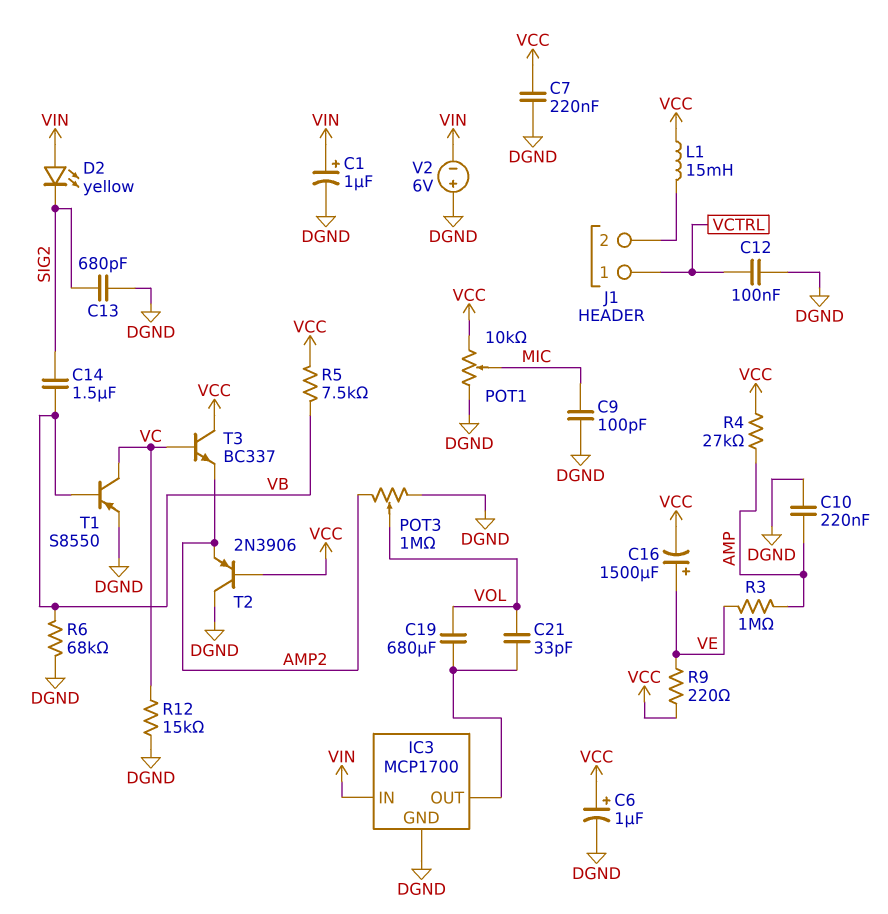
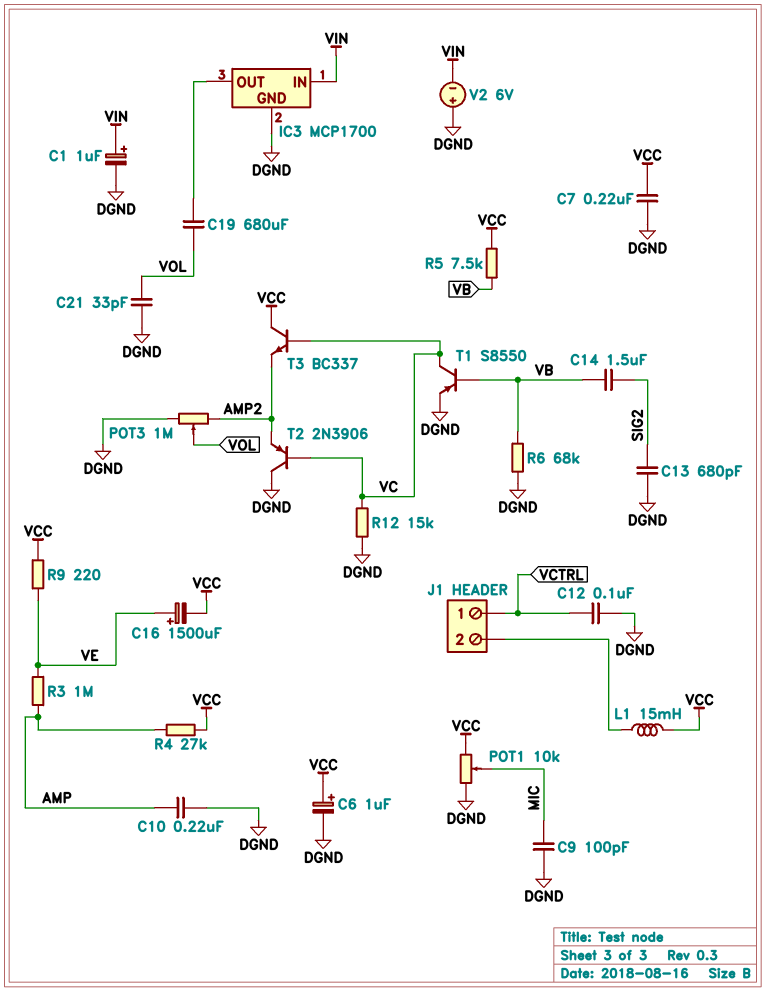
C21: 33pF (IC3/OUT, VOL) -> 33pF (DGND, VOL)
D2: LED yellow (A VIN, K SIG2) -> none
T2: PNP 2N3906 (B VCC, C DGND, E AMP2) -> PNP 2N3906 (B VC, C DGND, E AMP2)

